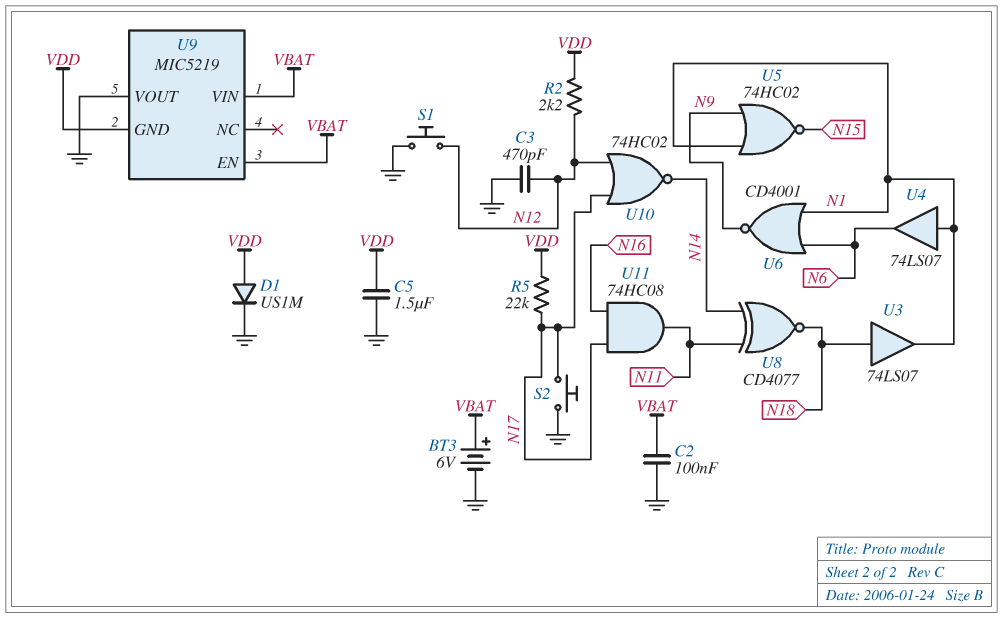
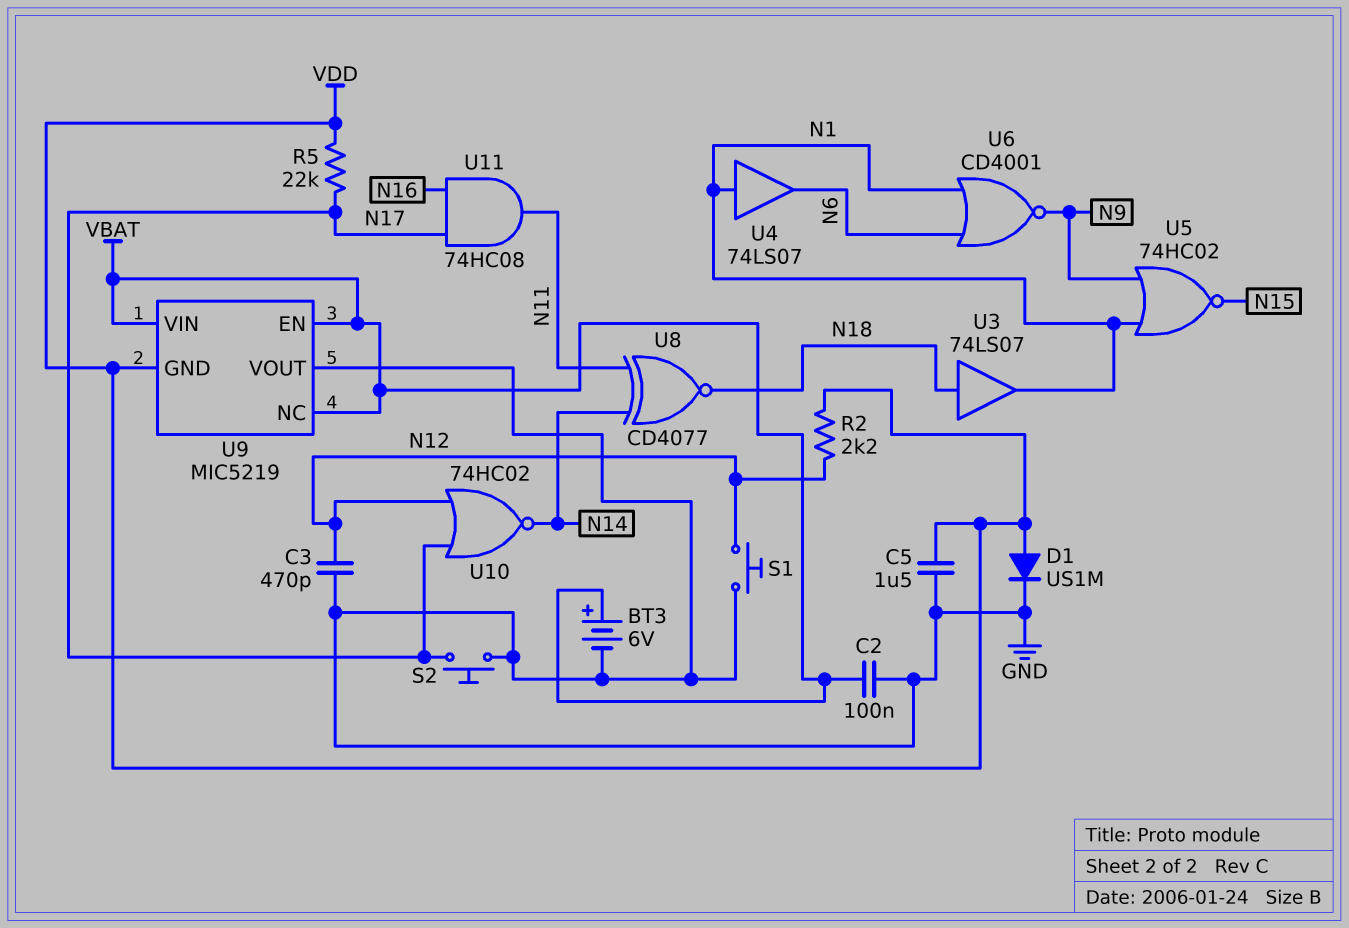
U9 pin NC: none -> VBAT

